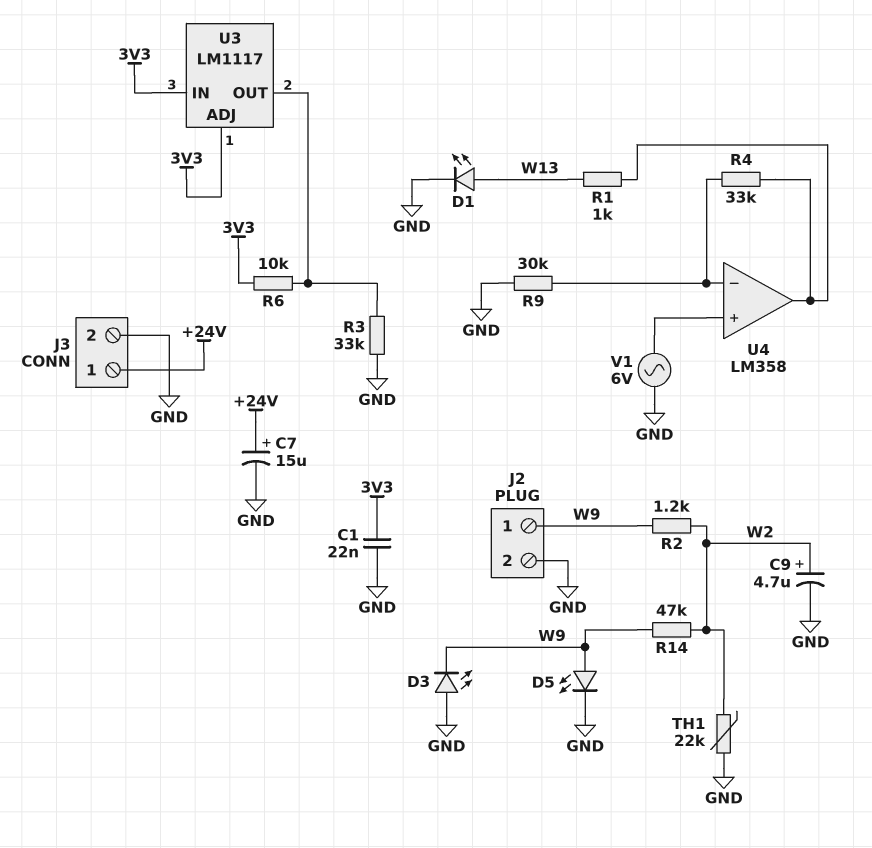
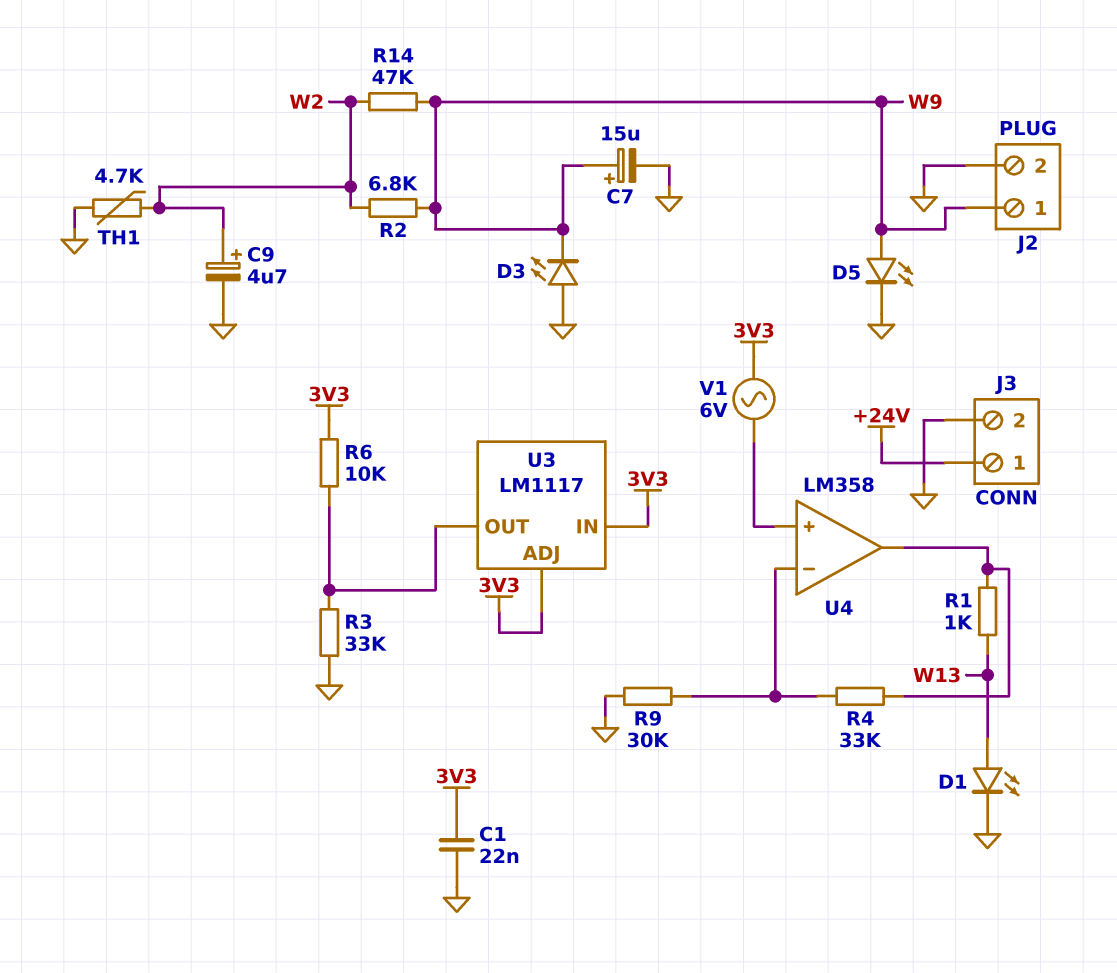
C7: 15uF (plus +24V, minus GND) -> 15uF (plus W9, minus GND)
R2: 1.2k (W2, W9) -> 6.8k (W2, W9)
TH1: 22k (GND, W2) -> 4.7k (GND, W2)
V1: AC 6V (GND, U4/in+) -> AC 6V (3V3, U4/in+)

